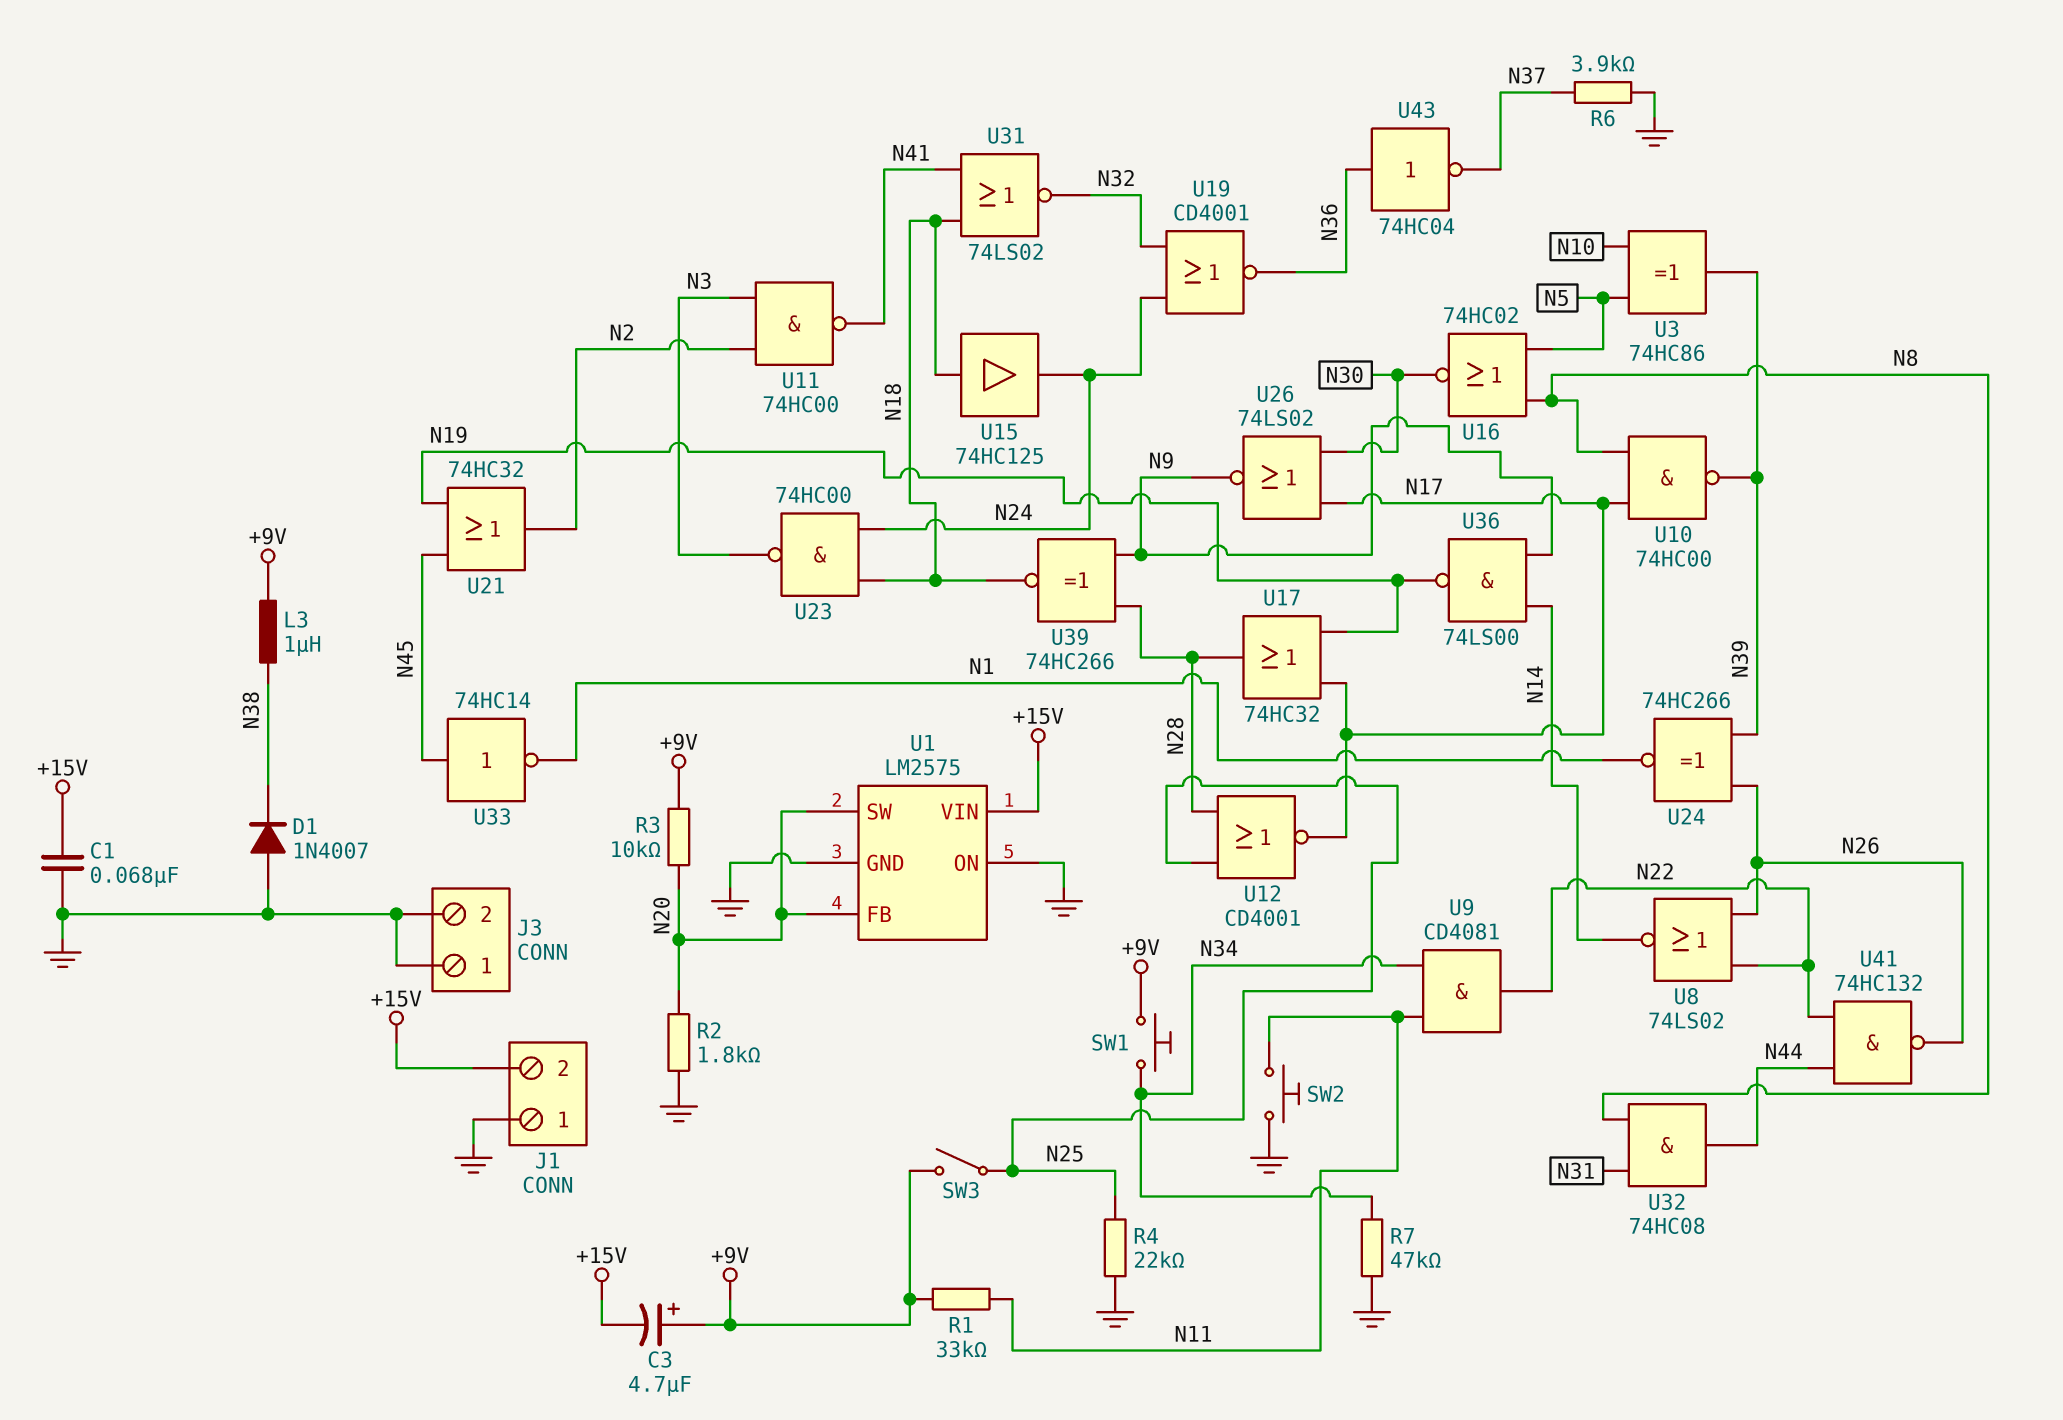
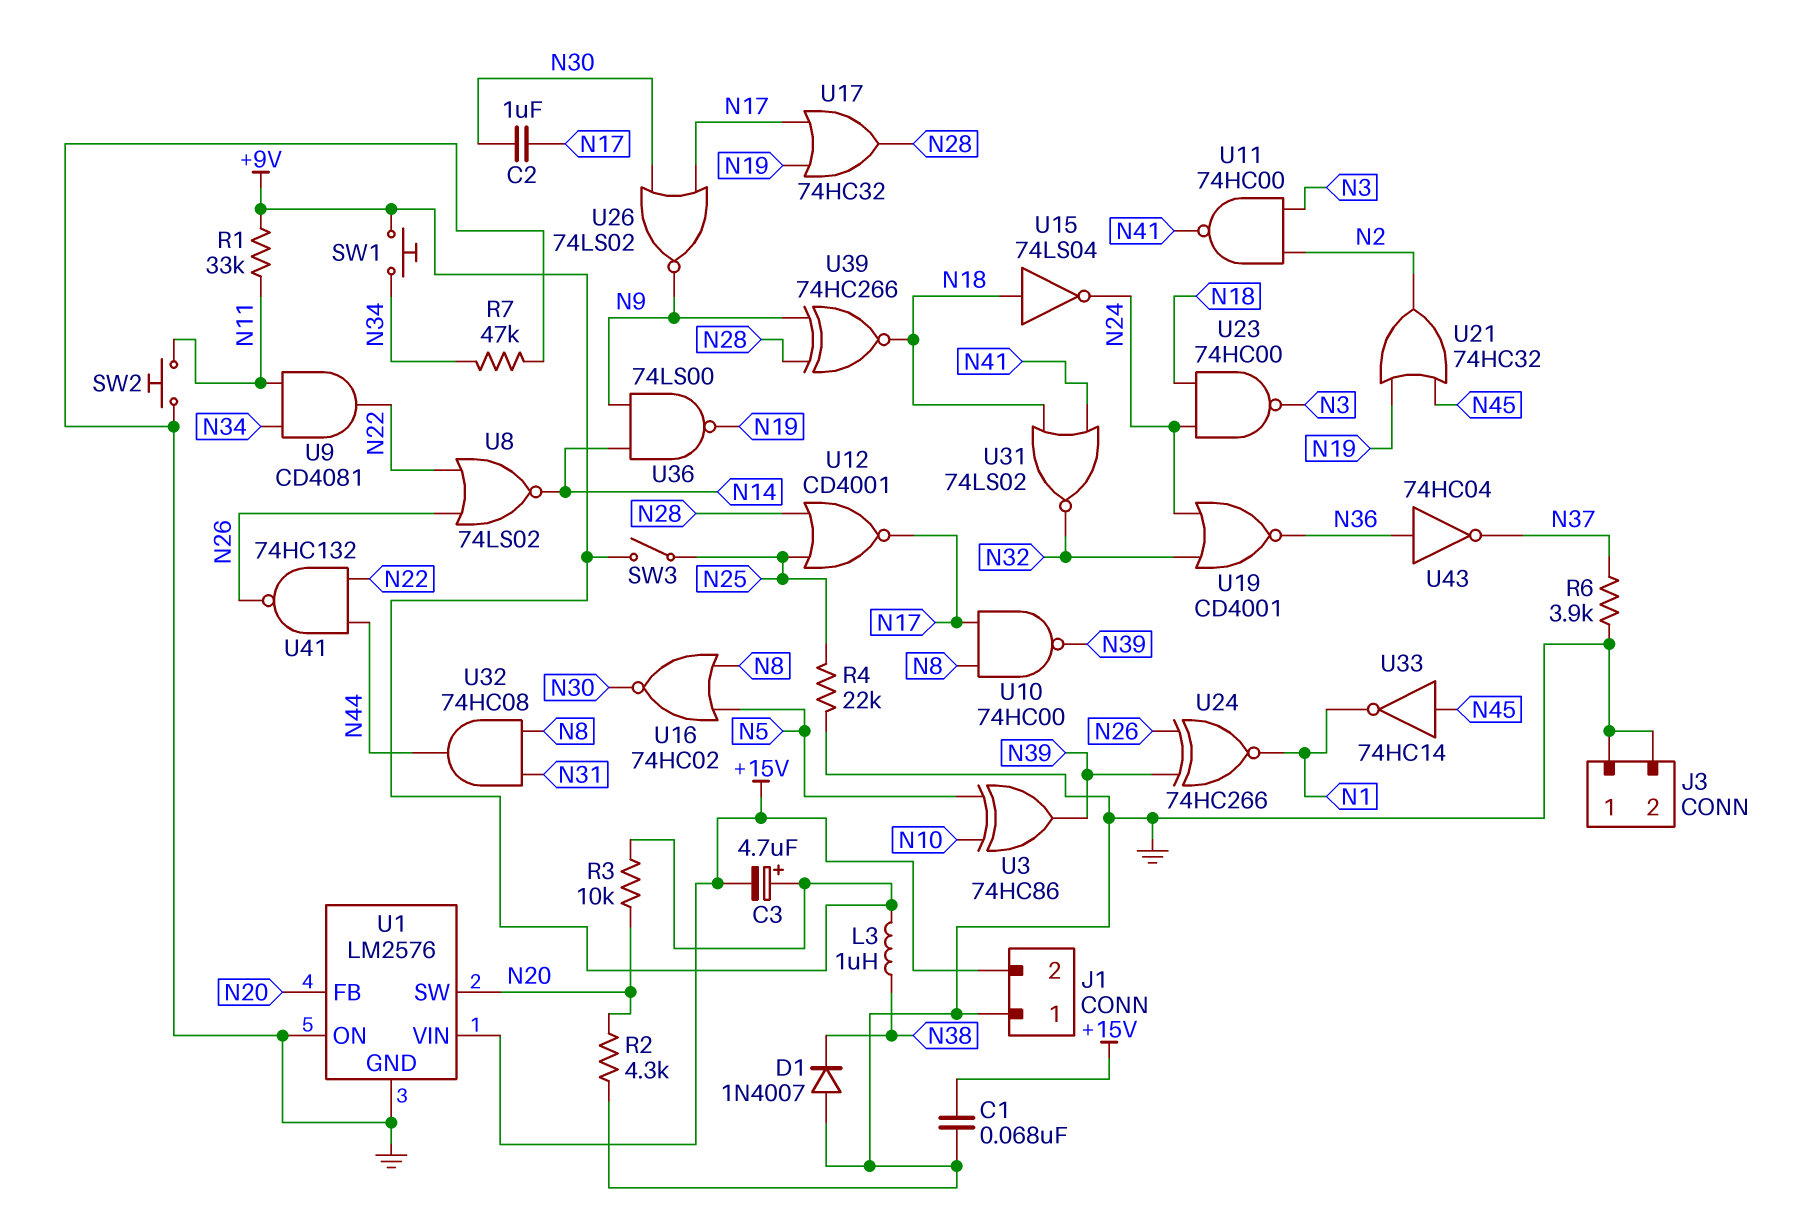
C2: none -> 1uF (N17, N30)
R2: 1.8k (GND, N20) -> 4.3k (GND, N20)
U1: LM2575 -> LM2576
U15: buffer 74HC125 (in N18, out N24) -> NOT 74LS04 (in N18, out N24)

